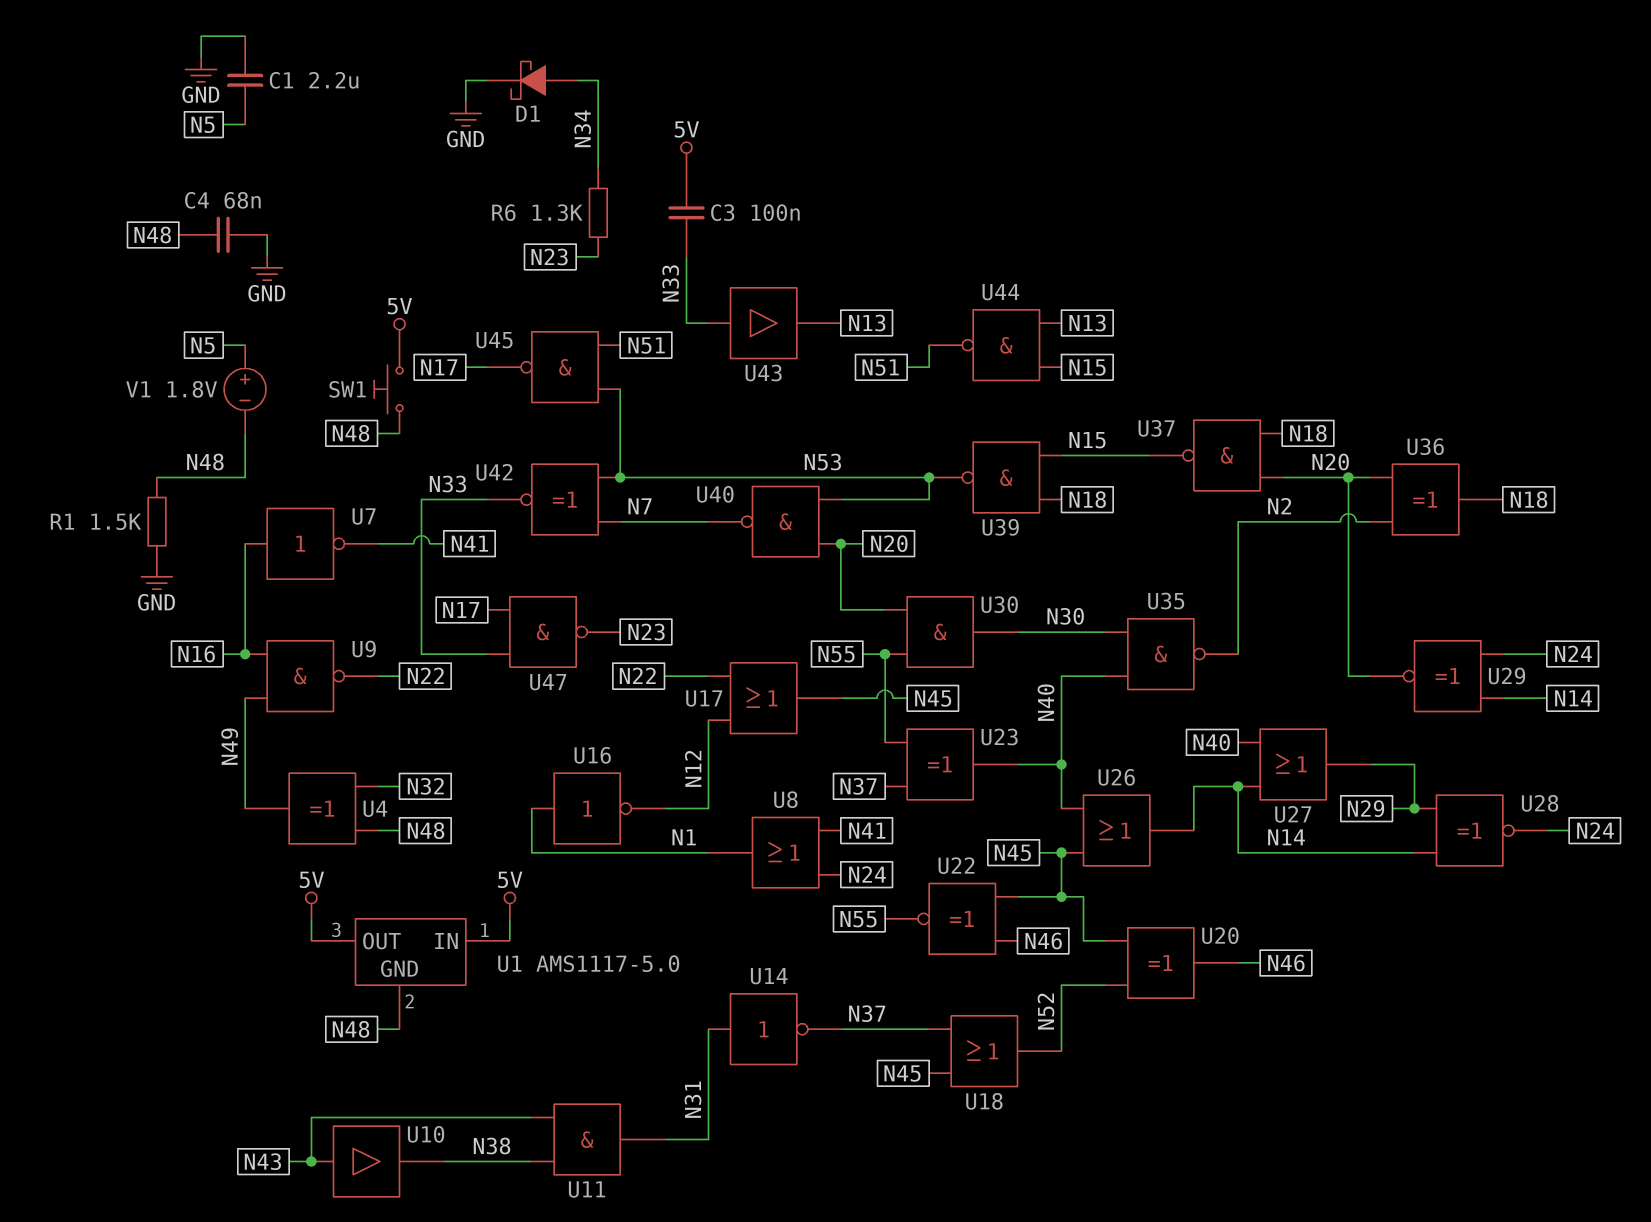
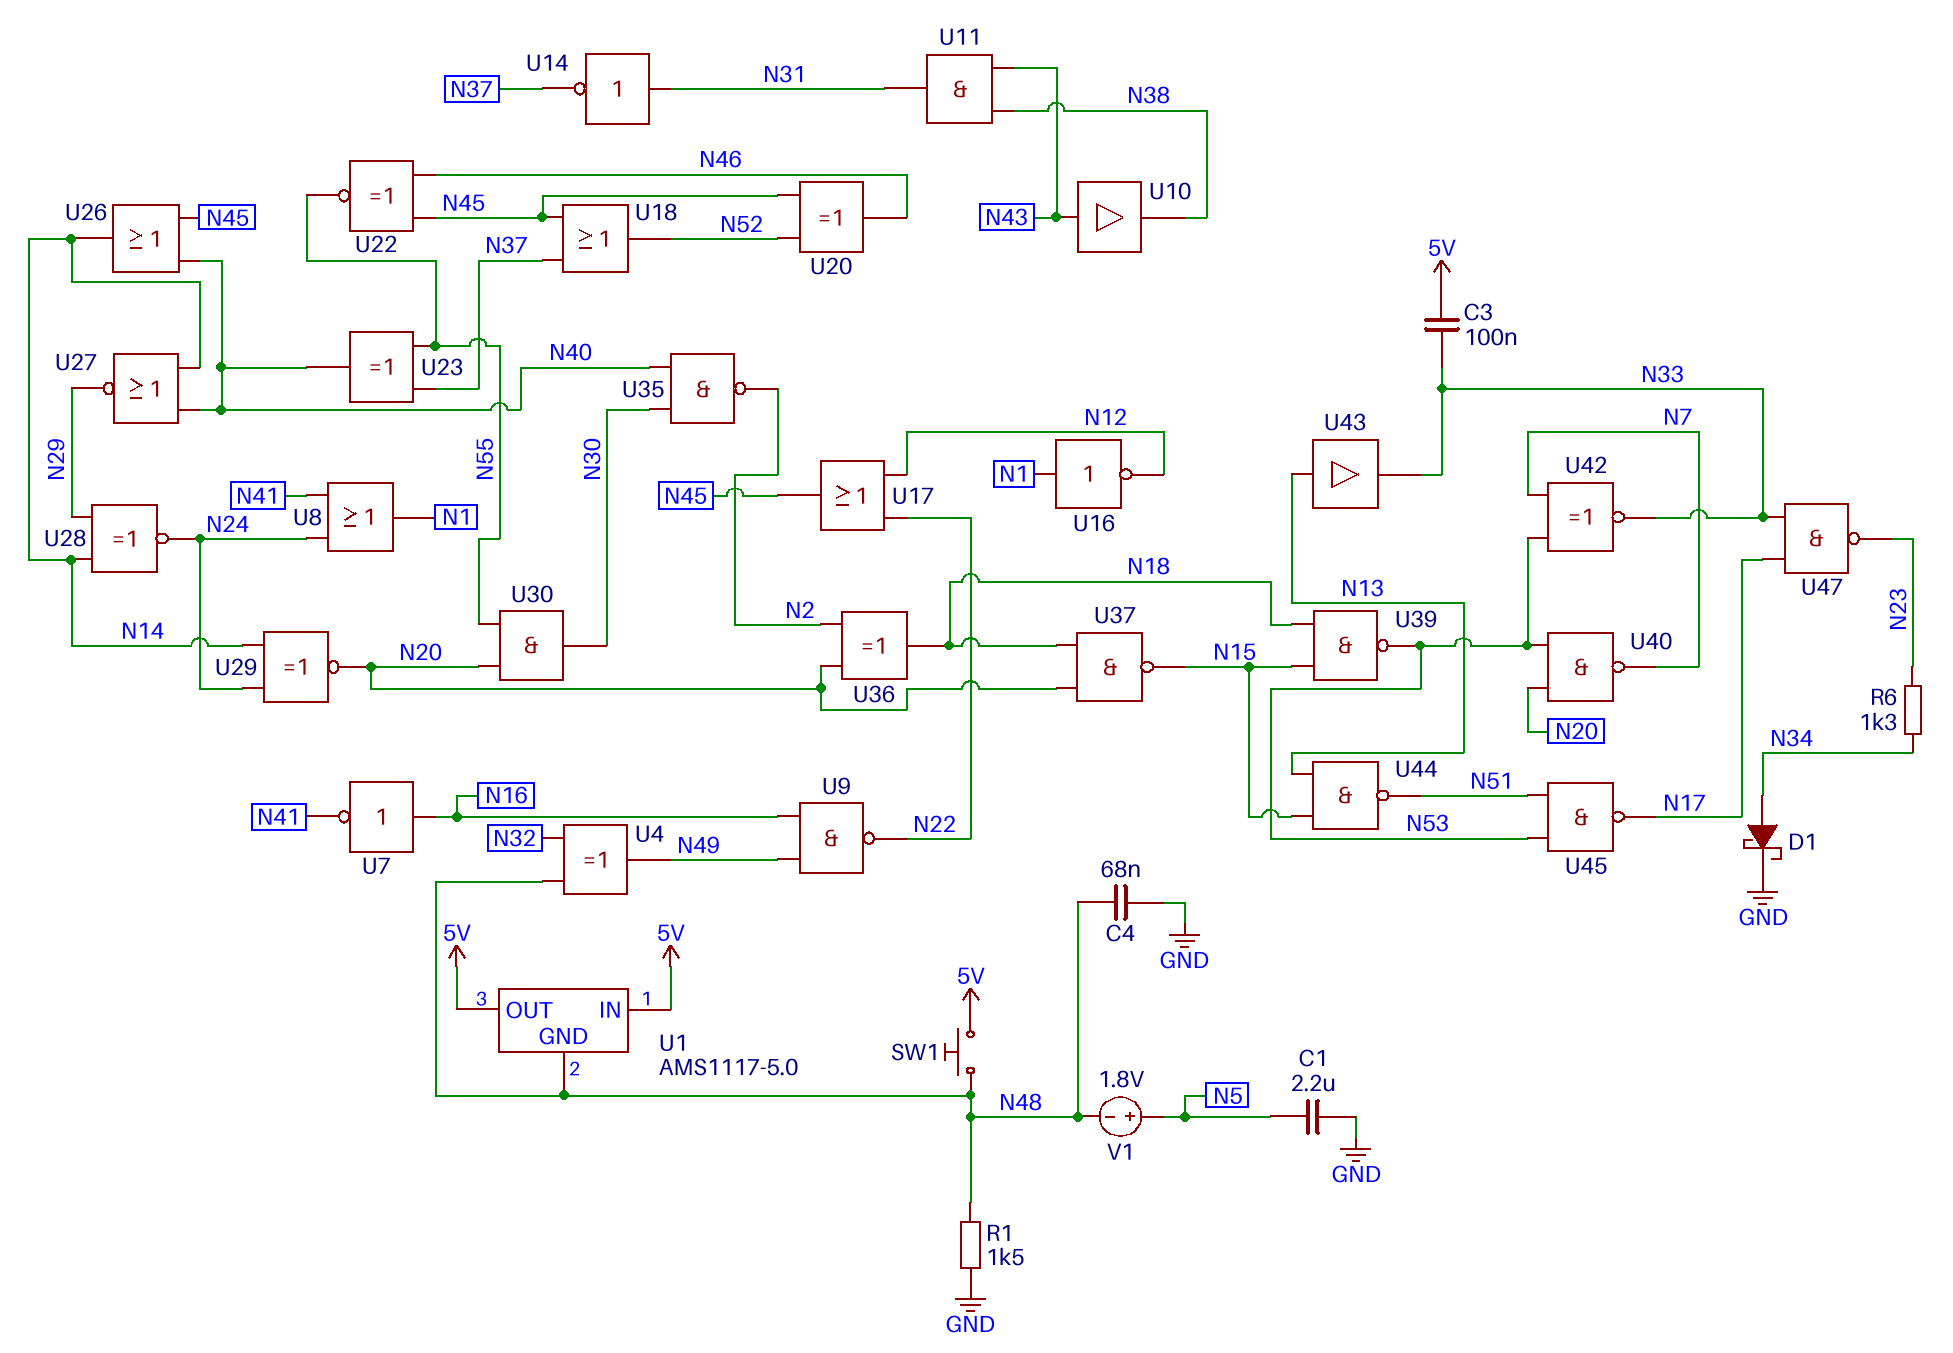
U27: OR (in N14, in N40, out N29) -> NOR (in N14, in N40, out N29)
U43: buffer (in N33, out N13) -> buffer (in N13, out N33)

